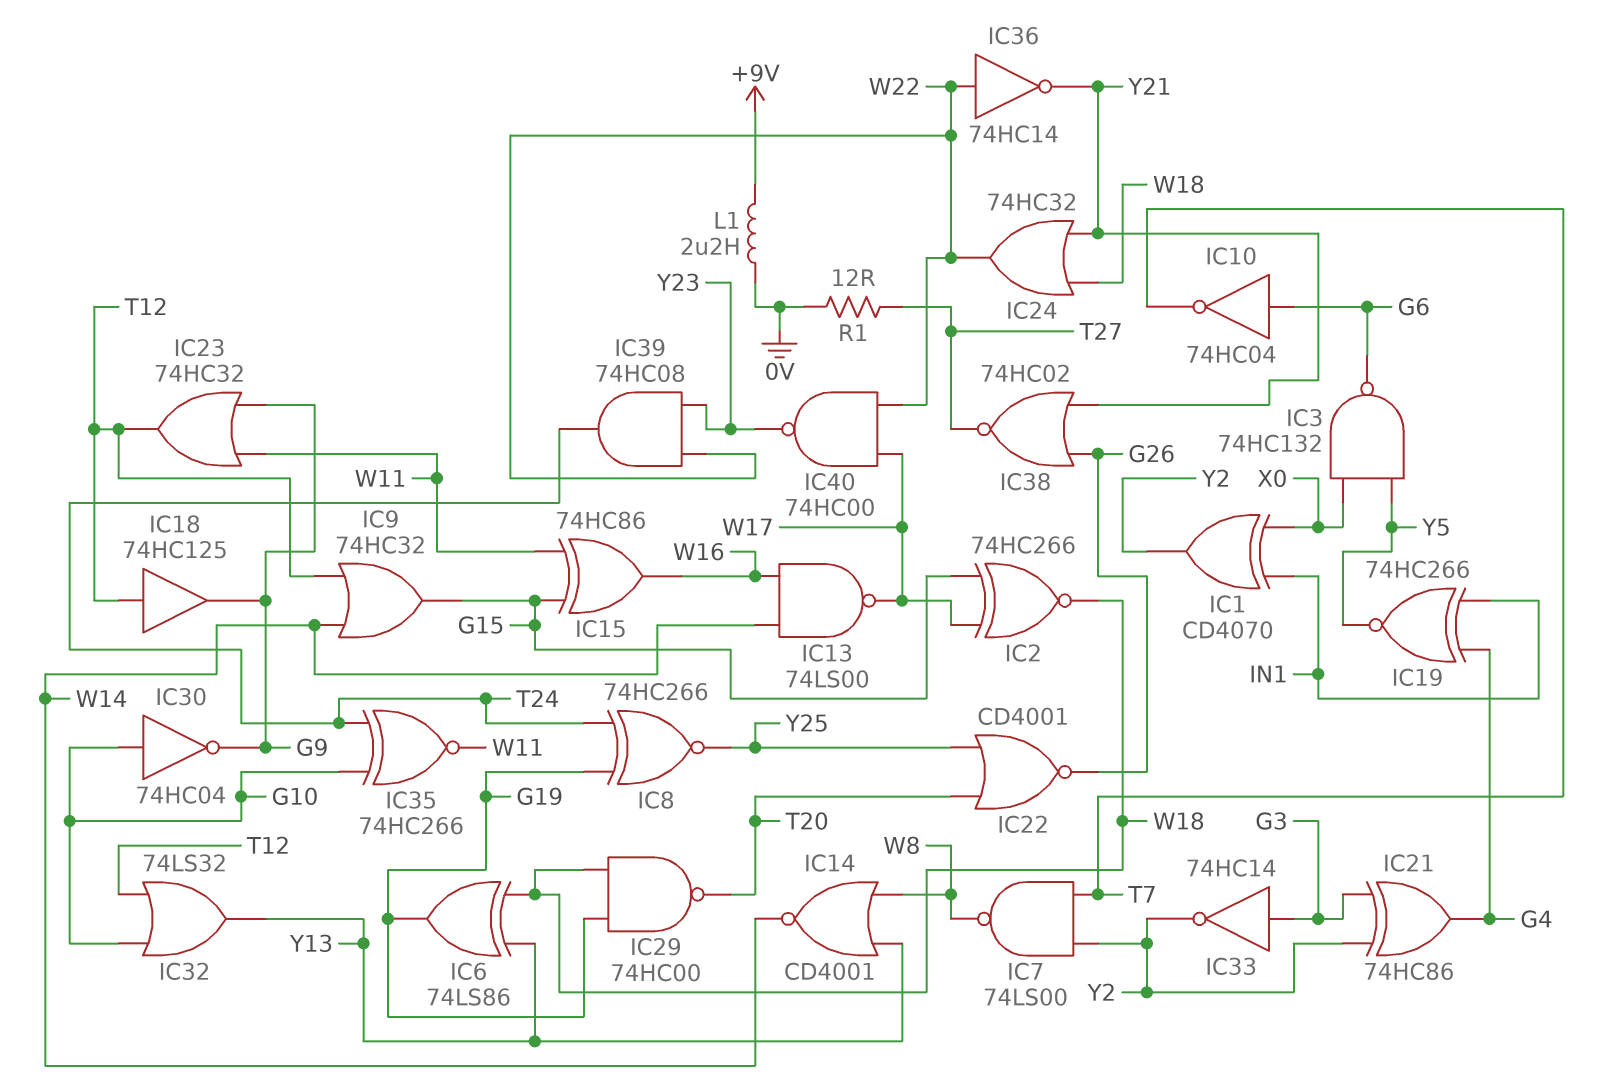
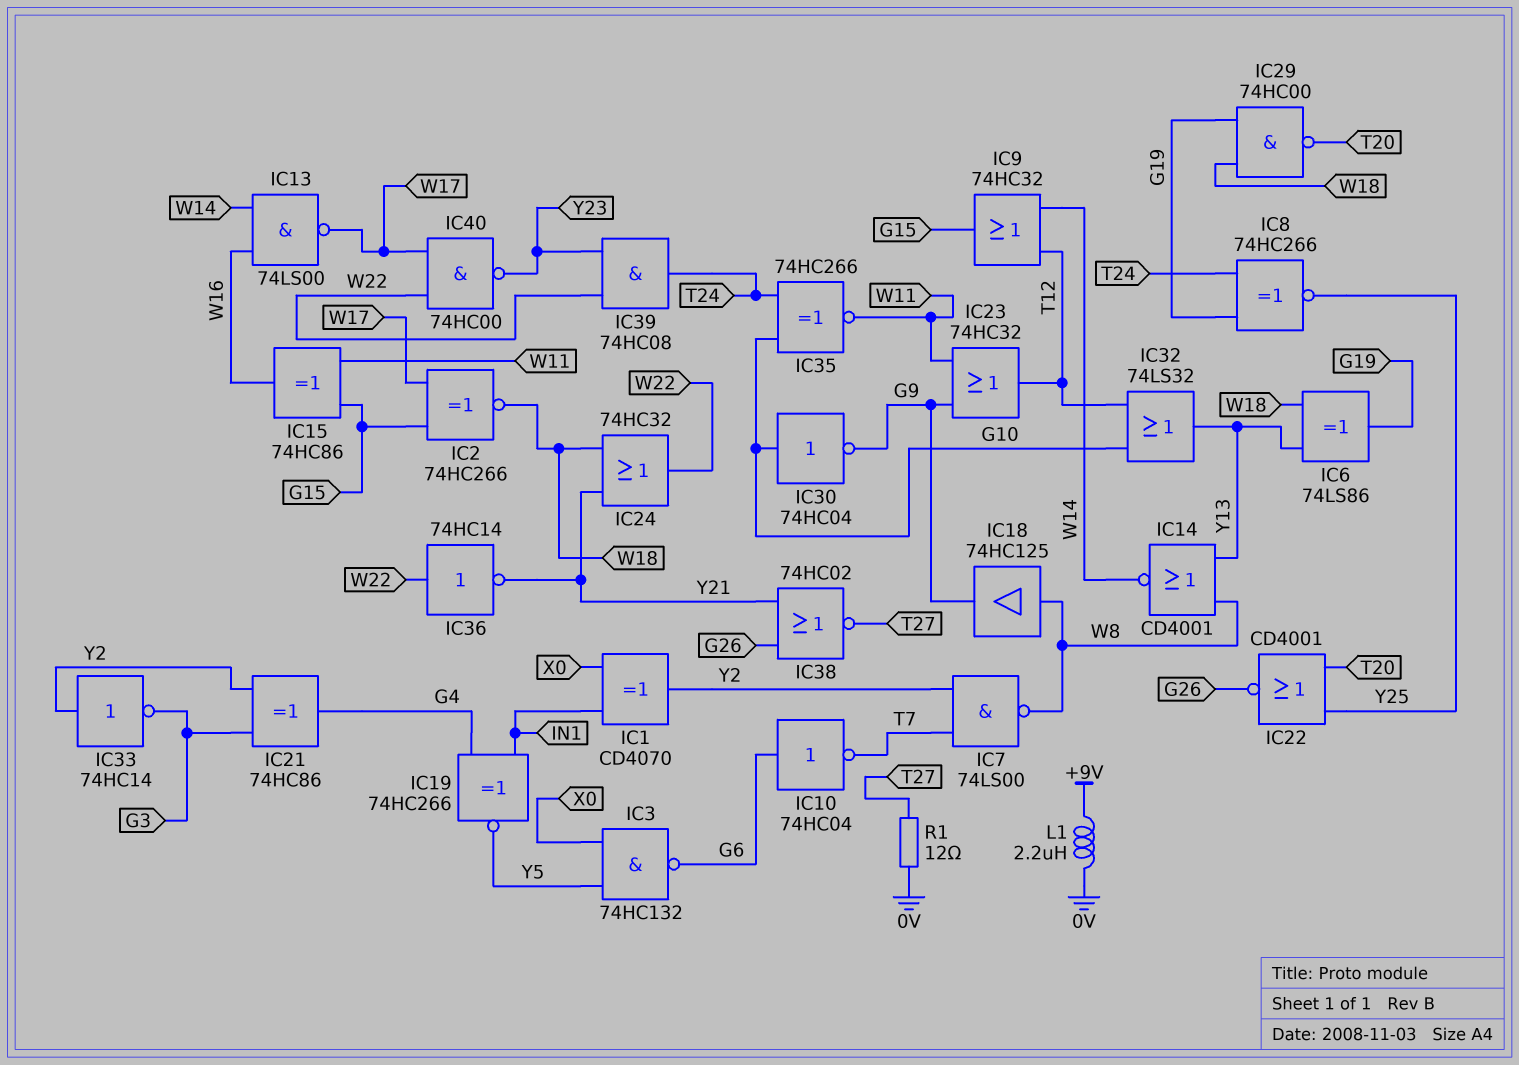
IC18: buffer 74HC125 (in T12, out G9) -> buffer 74HC125 (in W8, out G9)
IC33: NOT 74HC14 (in G3, out Y2) -> NOT 74HC14 (in Y2, out G3)

